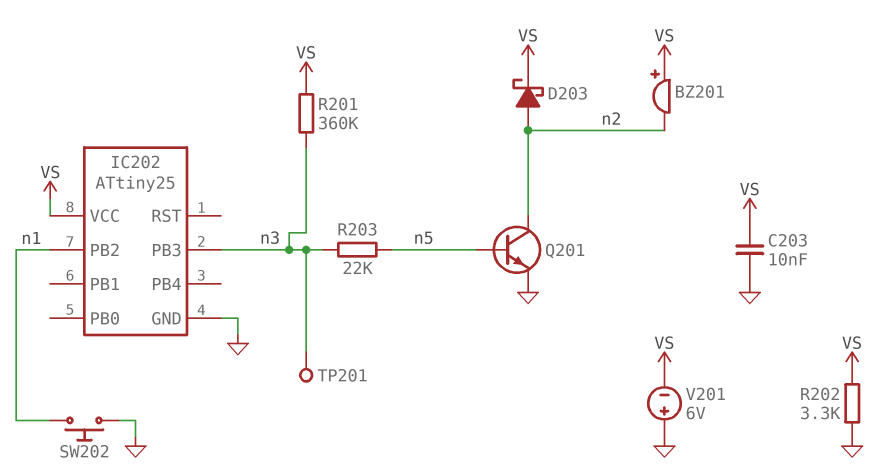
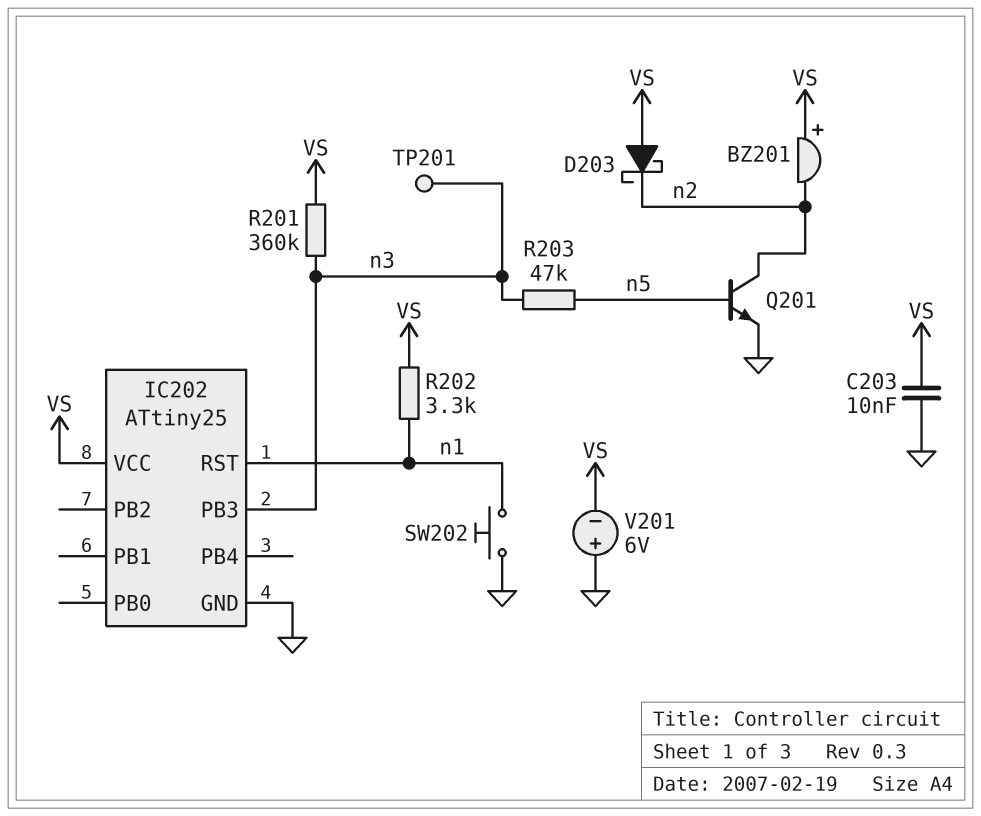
D203: schottky (A n2, K VS) -> schottky (A VS, K n2)
IC202 pin PB2: n1 -> none
IC202 pin RST: none -> n1
R202: 3.3k (GND, VS) -> 3.3k (VS, n1)
R203: 22k (n3, n5) -> 47k (n3, n5)

